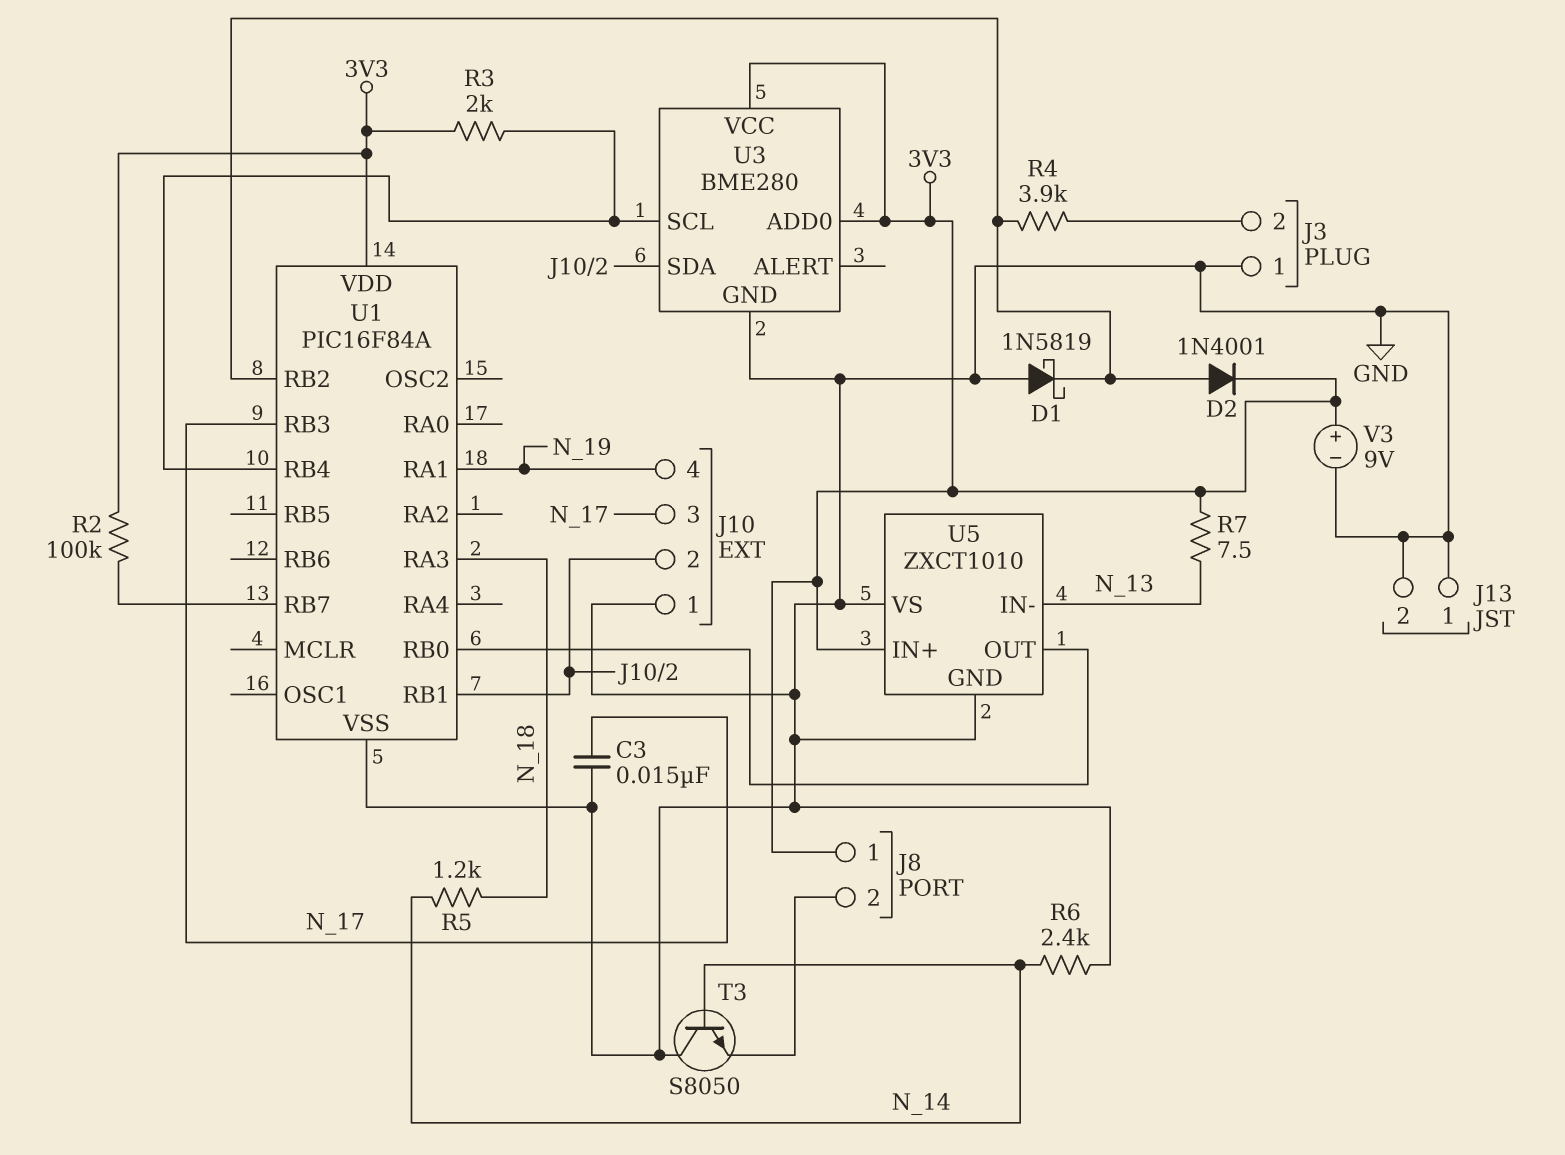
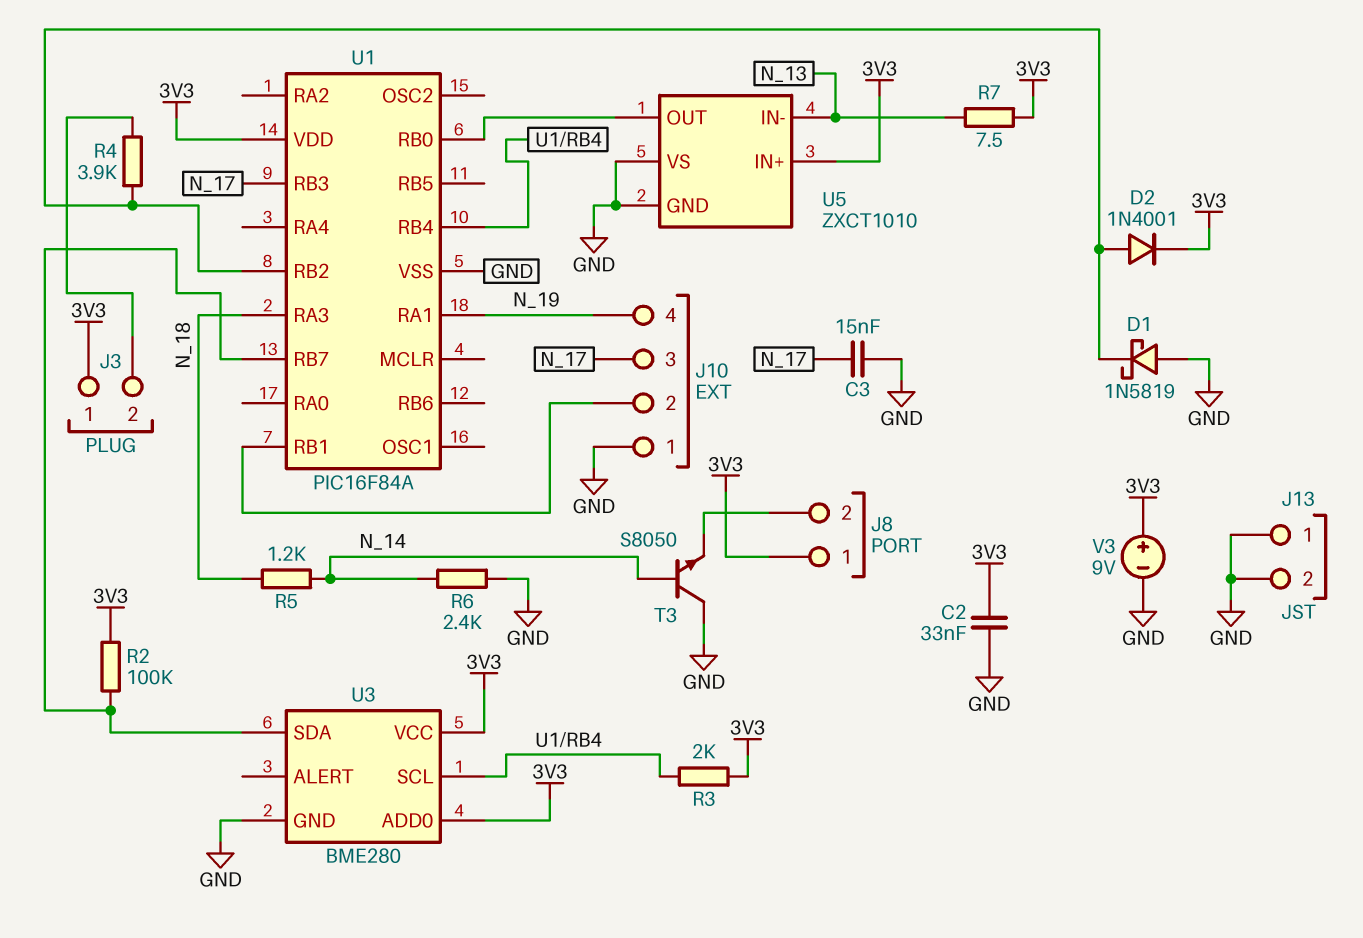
C2: none -> 33nF (3V3, GND)
J3 pin 1: GND -> 3V3
U3 pin SDA: J10/2 -> U1/RB7

